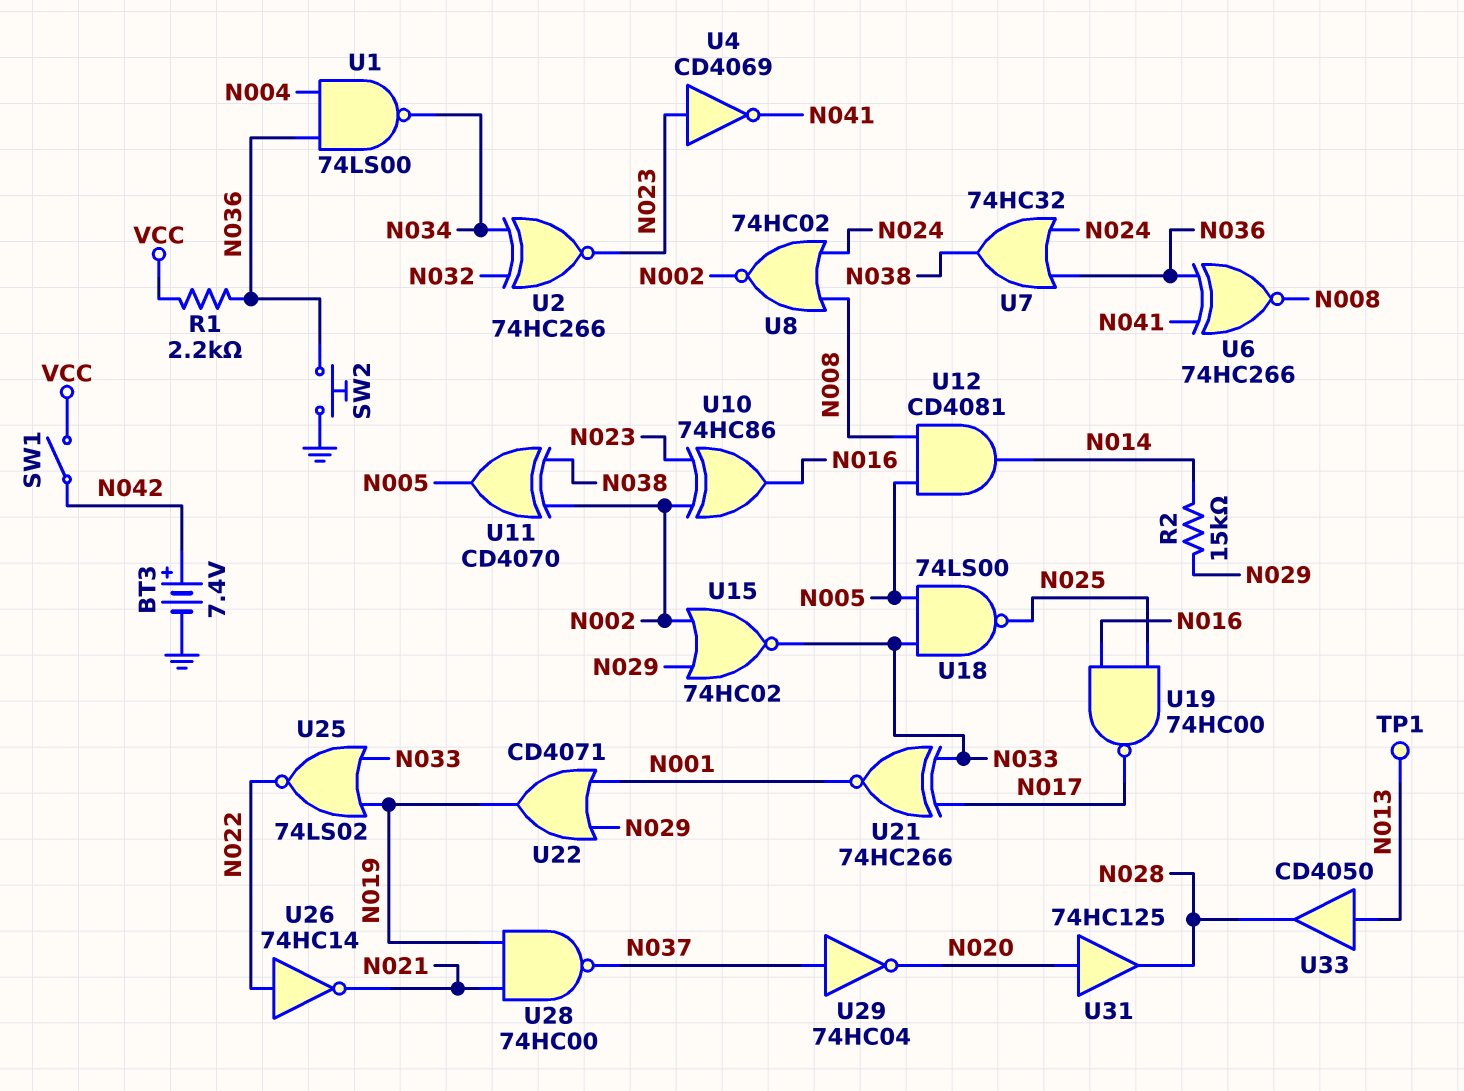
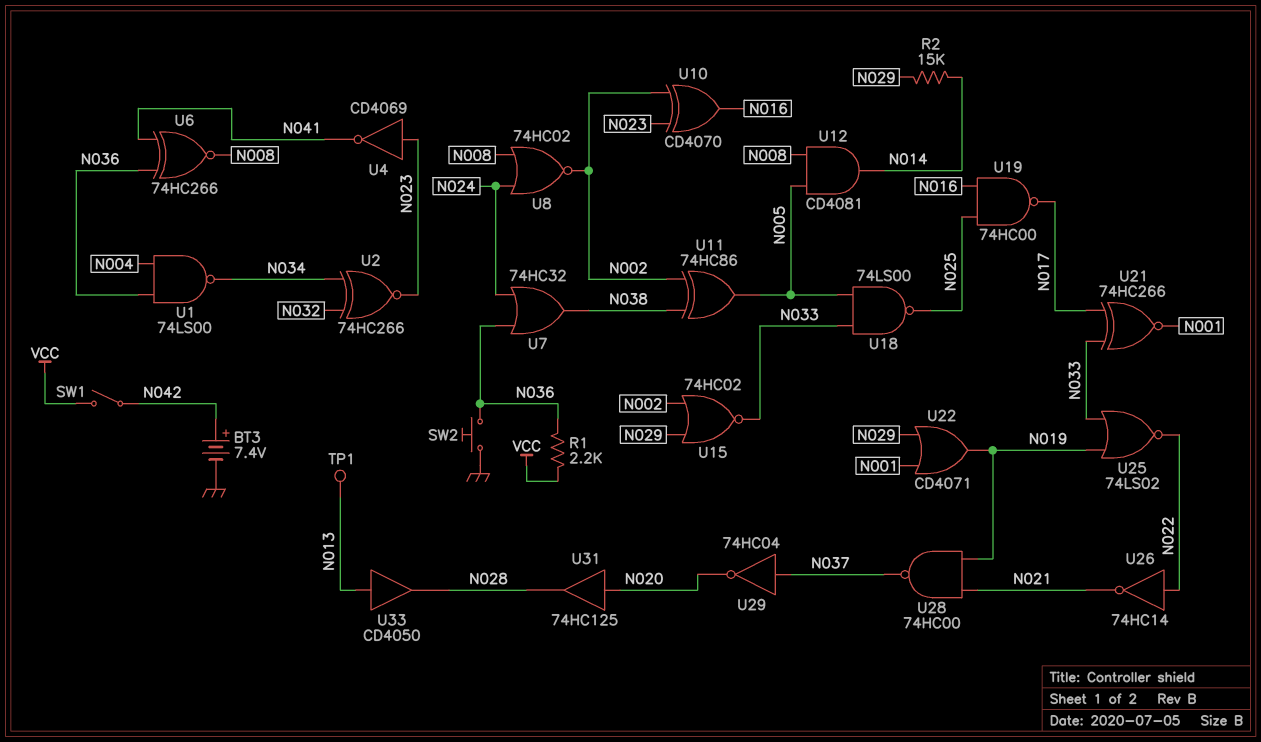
U10: XOR 74HC86 (in N002, in N023, out N016) -> XOR CD4070 (in N002, in N023, out N016)
U11: XOR CD4070 (in N002, in N038, out N005) -> XOR 74HC86 (in N002, in N038, out N005)

